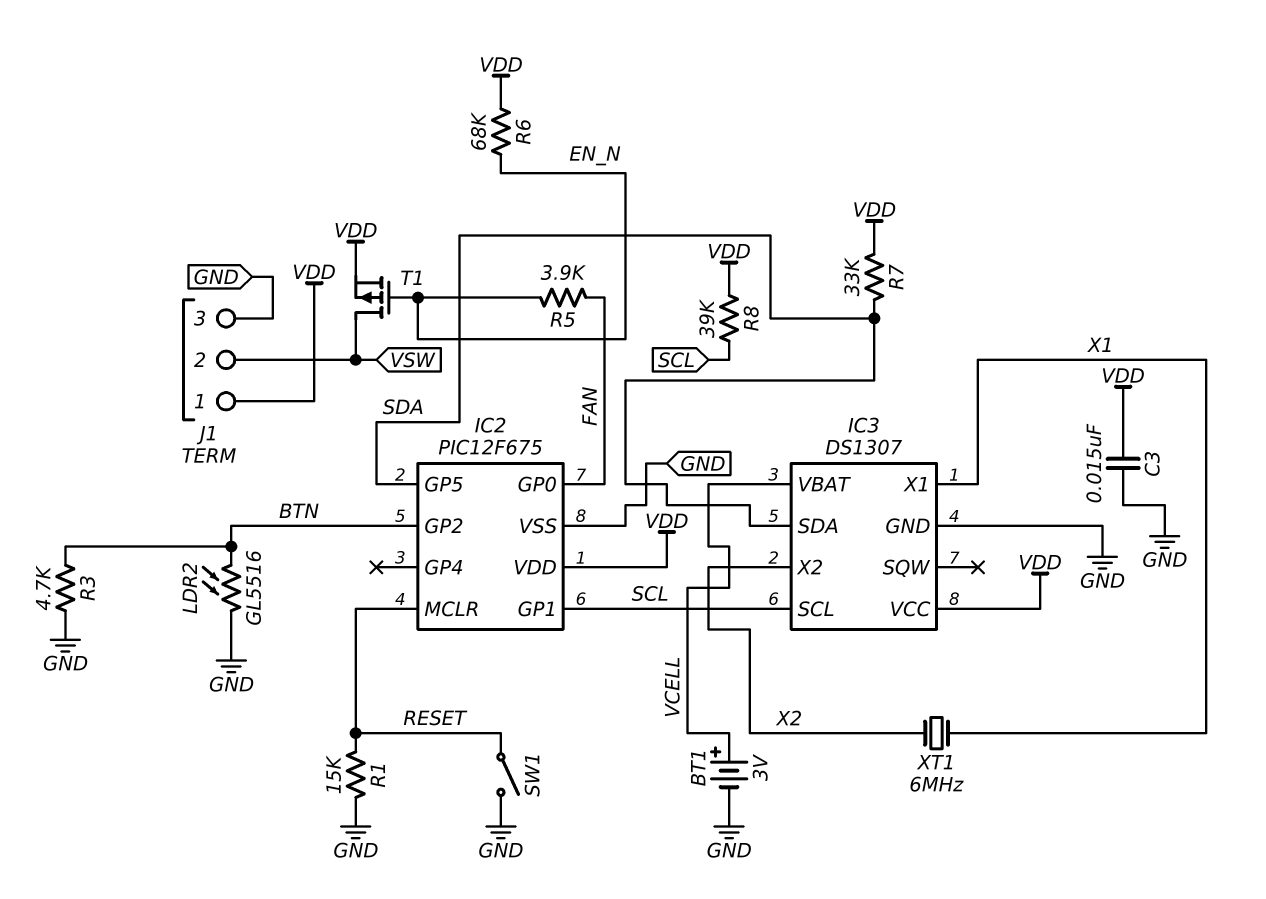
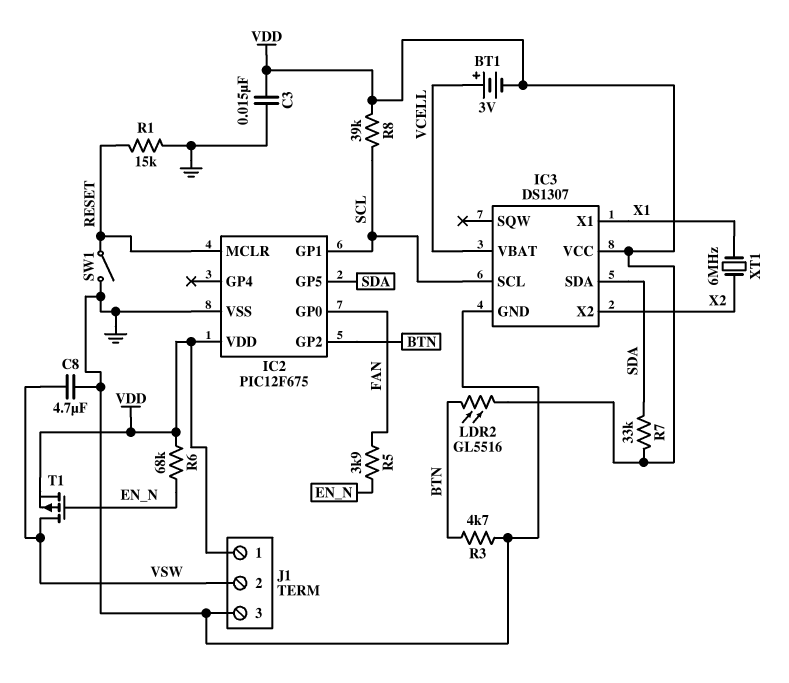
BT1: 3V (plus VCELL, minus GND) -> 3V (plus VCELL, minus VDD)
C8: none -> 4.7uF (GND, VSW)
LDR2: GL5516 (BTN, GND) -> GL5516 (BTN, VDD)

